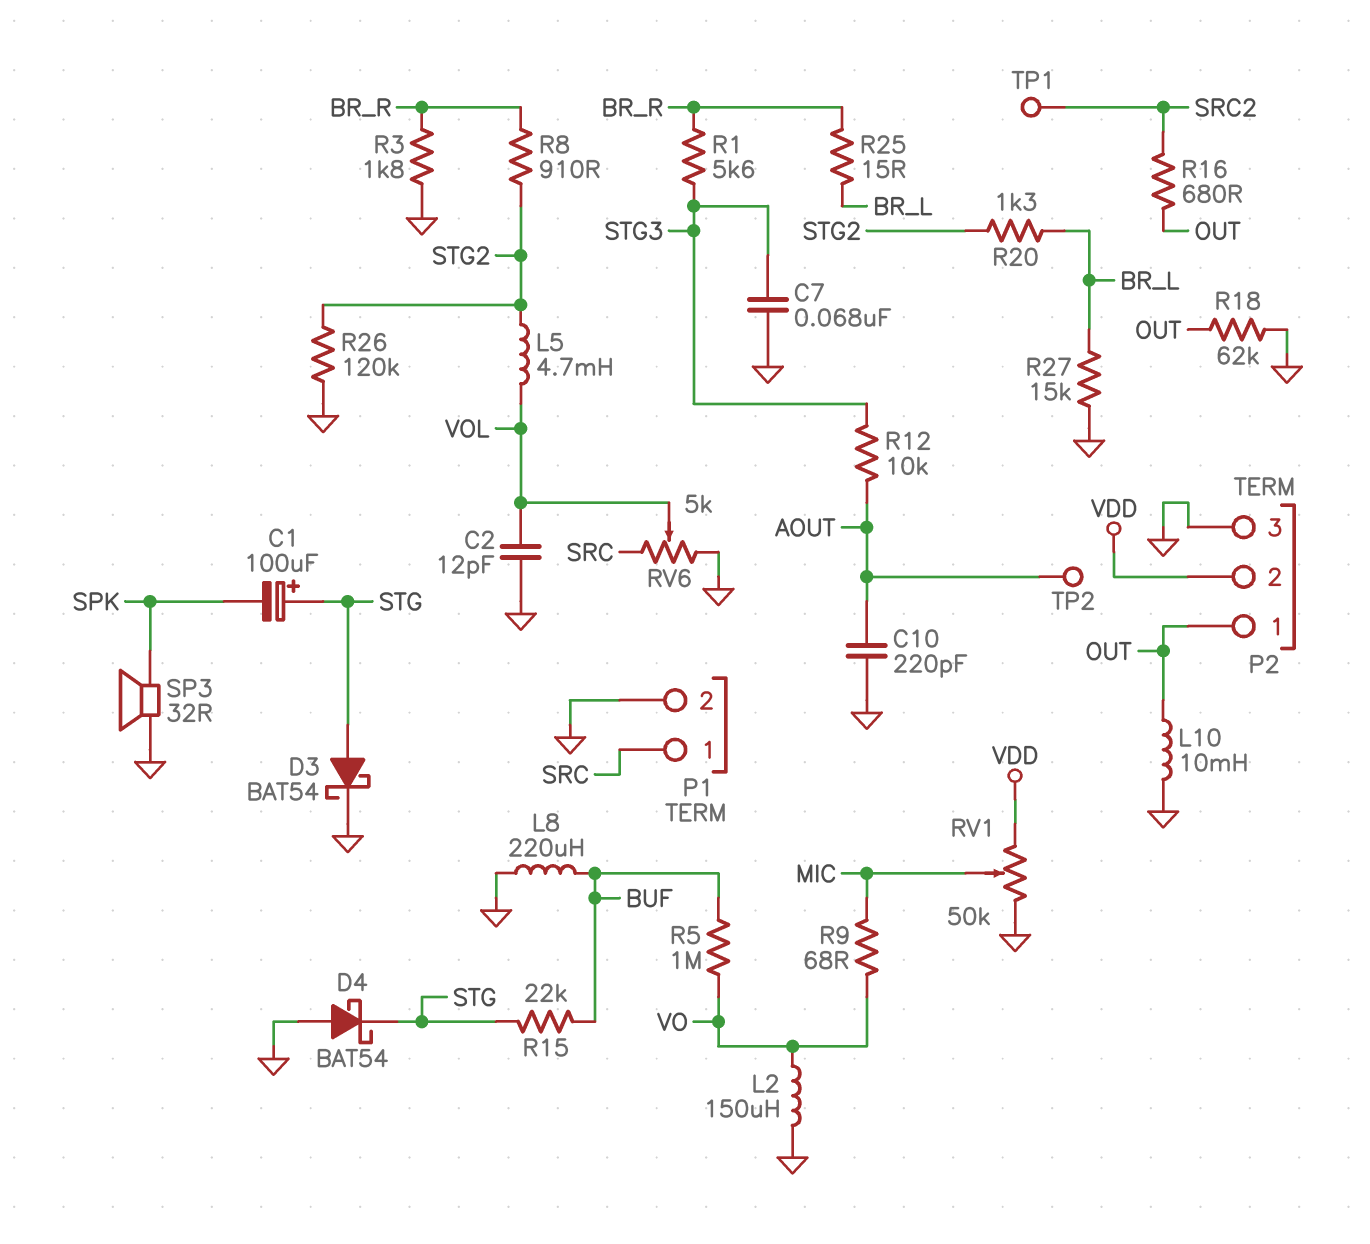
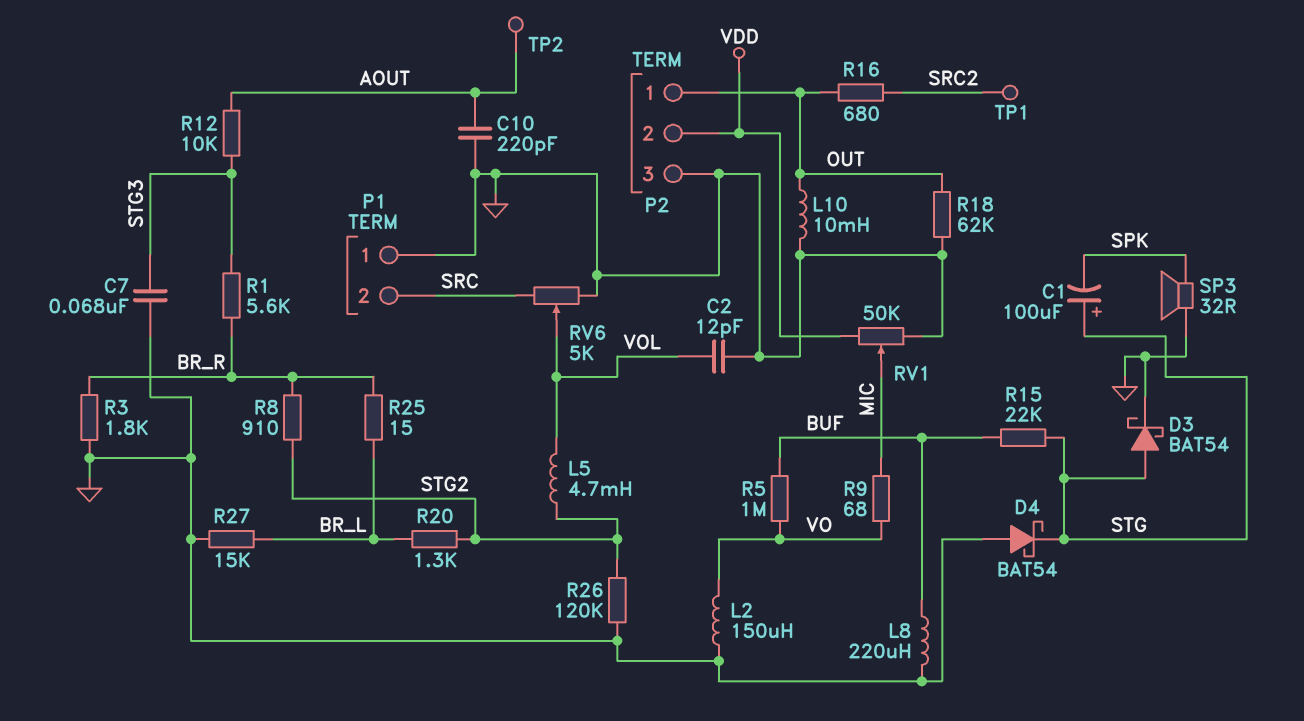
P1 pin 1: SRC -> GND
P1 pin 2: GND -> SRC

